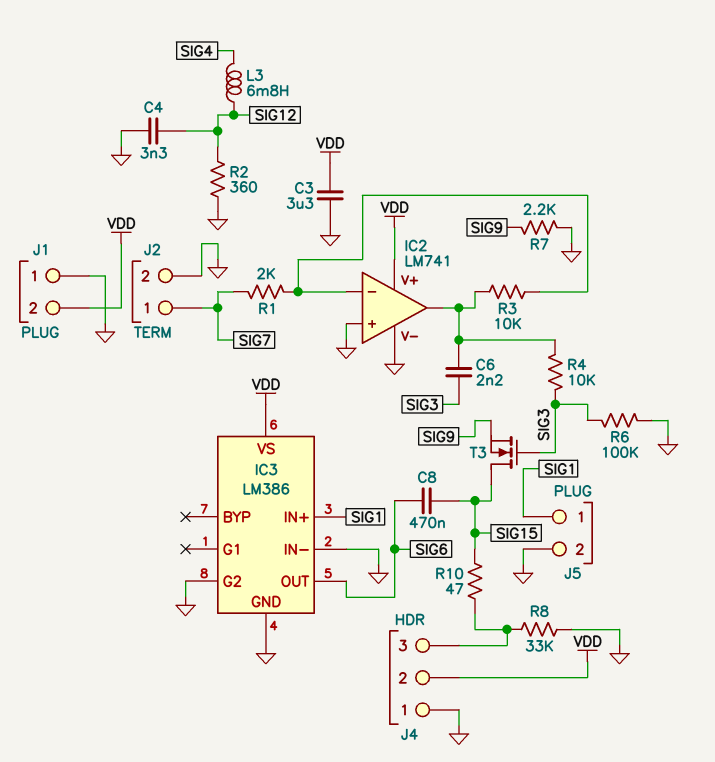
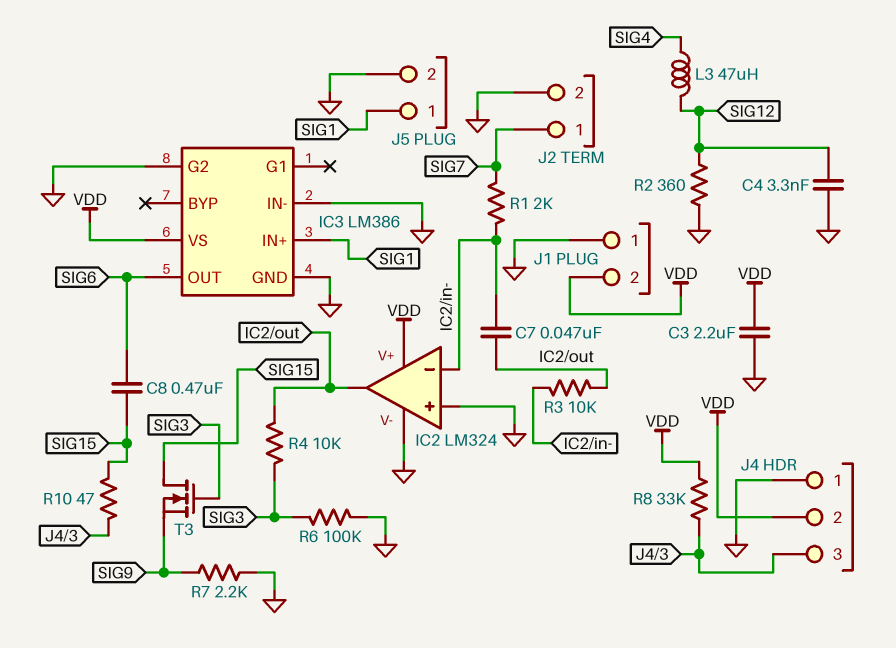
C3: 3.3uF (GND, VDD) -> 2.2uF (GND, VDD)
C6: 2.2nF (IC2/out, SIG3) -> none
C7: none -> 47nF (IC2/in-, IC2/out)
IC2: LM741 -> LM324
L3: 6.8mH (SIG4, SIG12) -> 47uH (SIG4, SIG12)
R8: 33k (GND, J4/3) -> 33k (J4/3, VDD)

